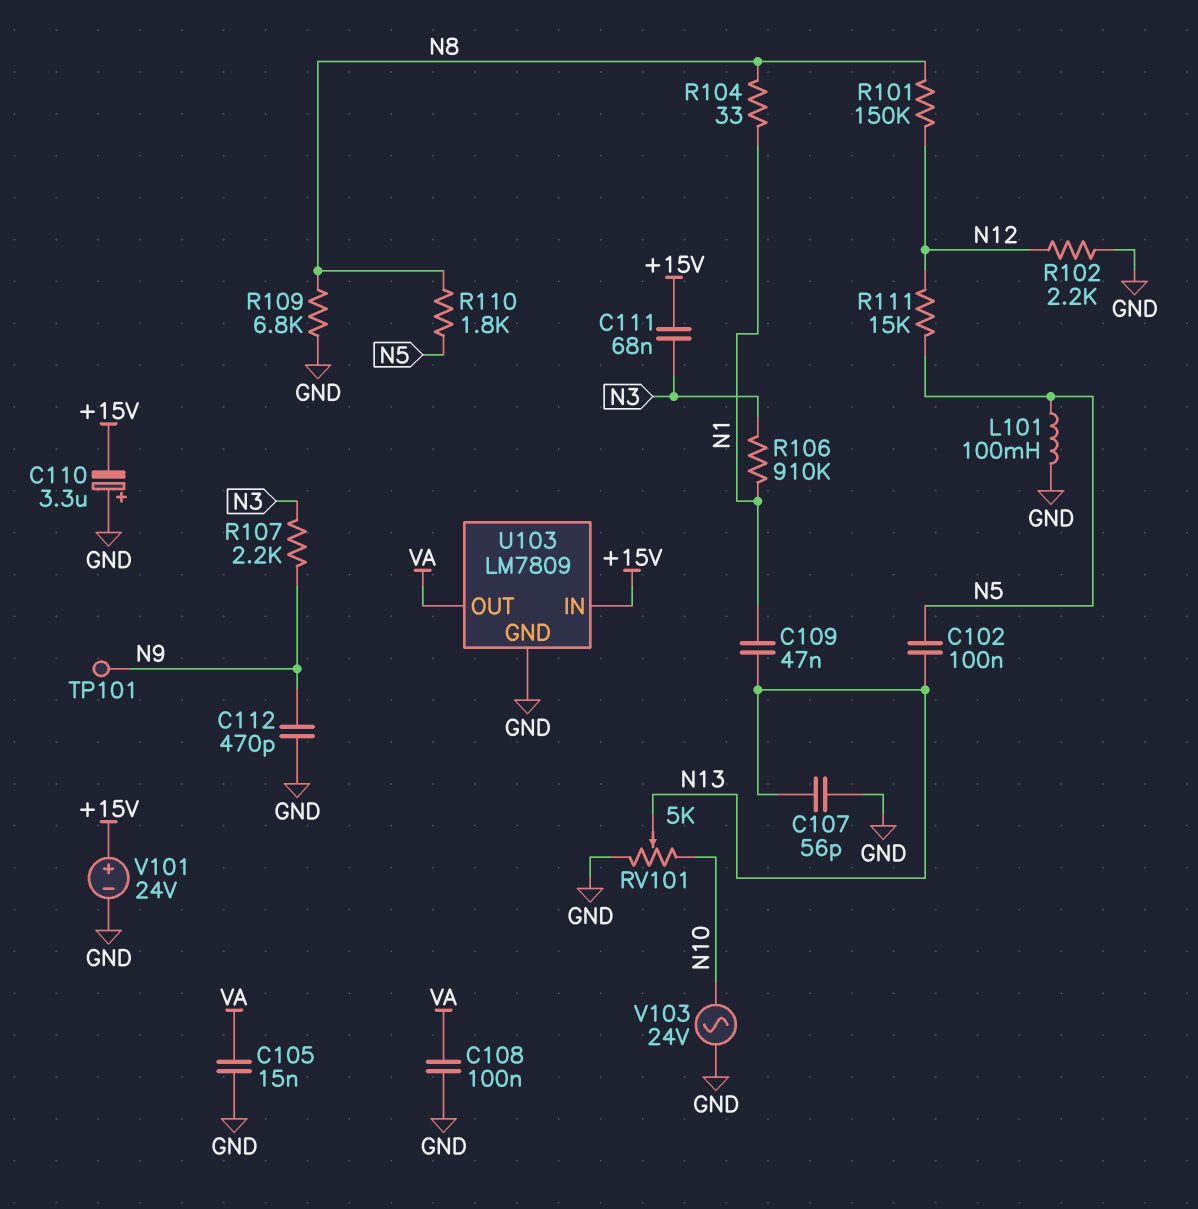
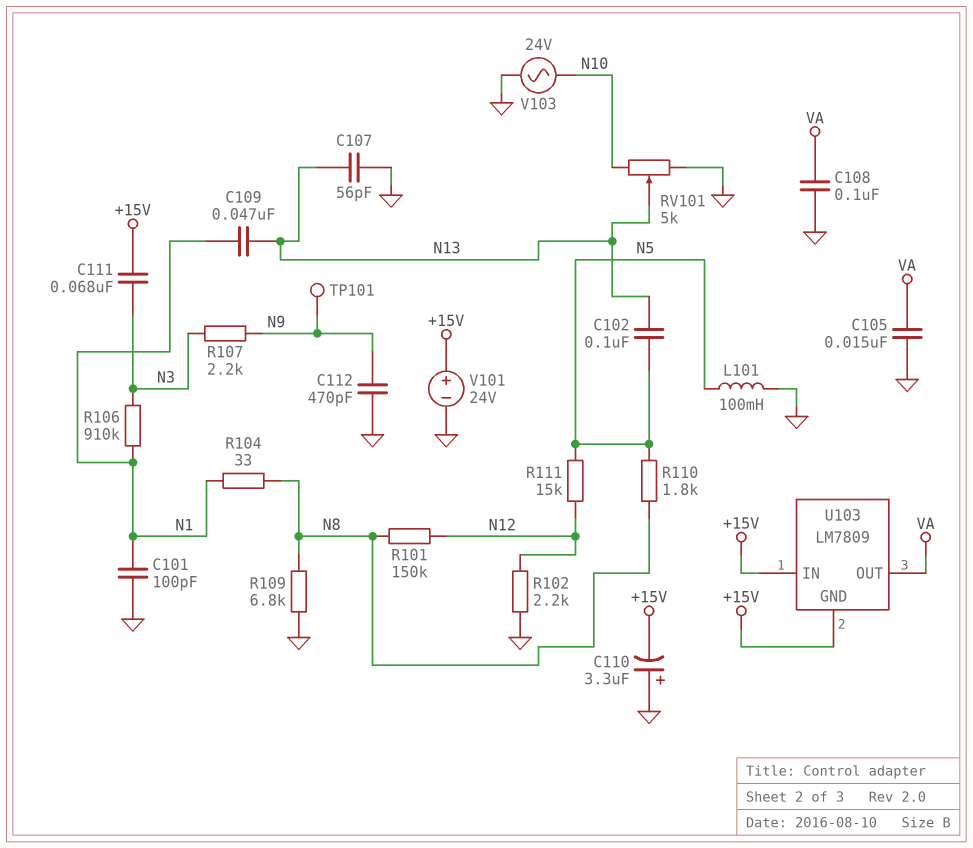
C101: none -> 100pF (GND, N1)
U103 pin GND: GND -> +15V

